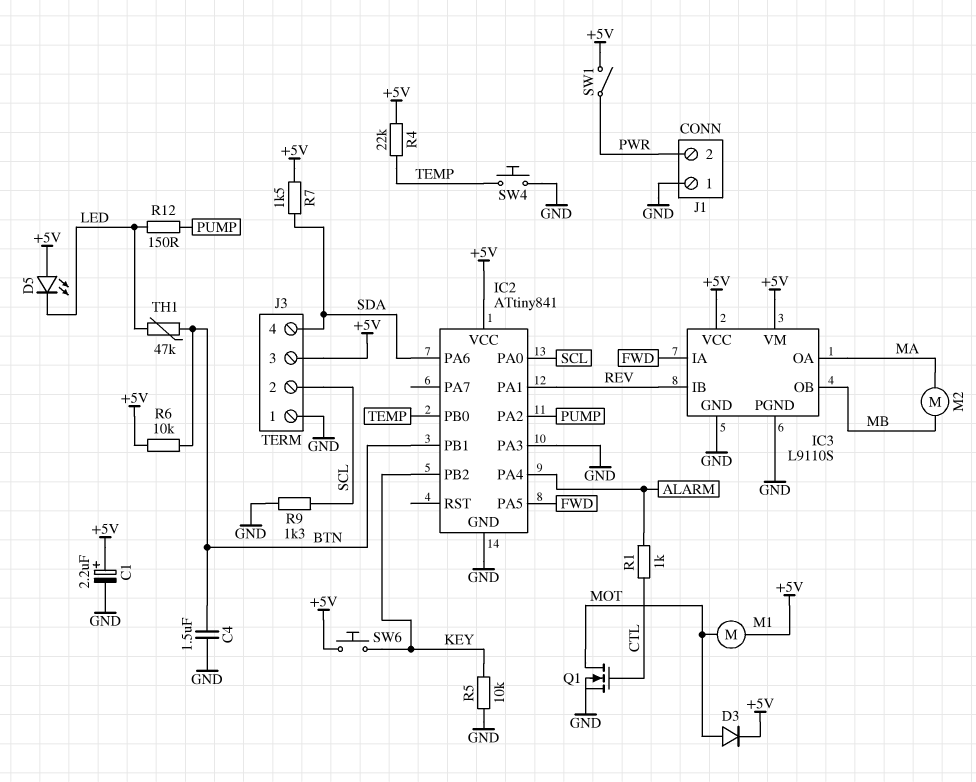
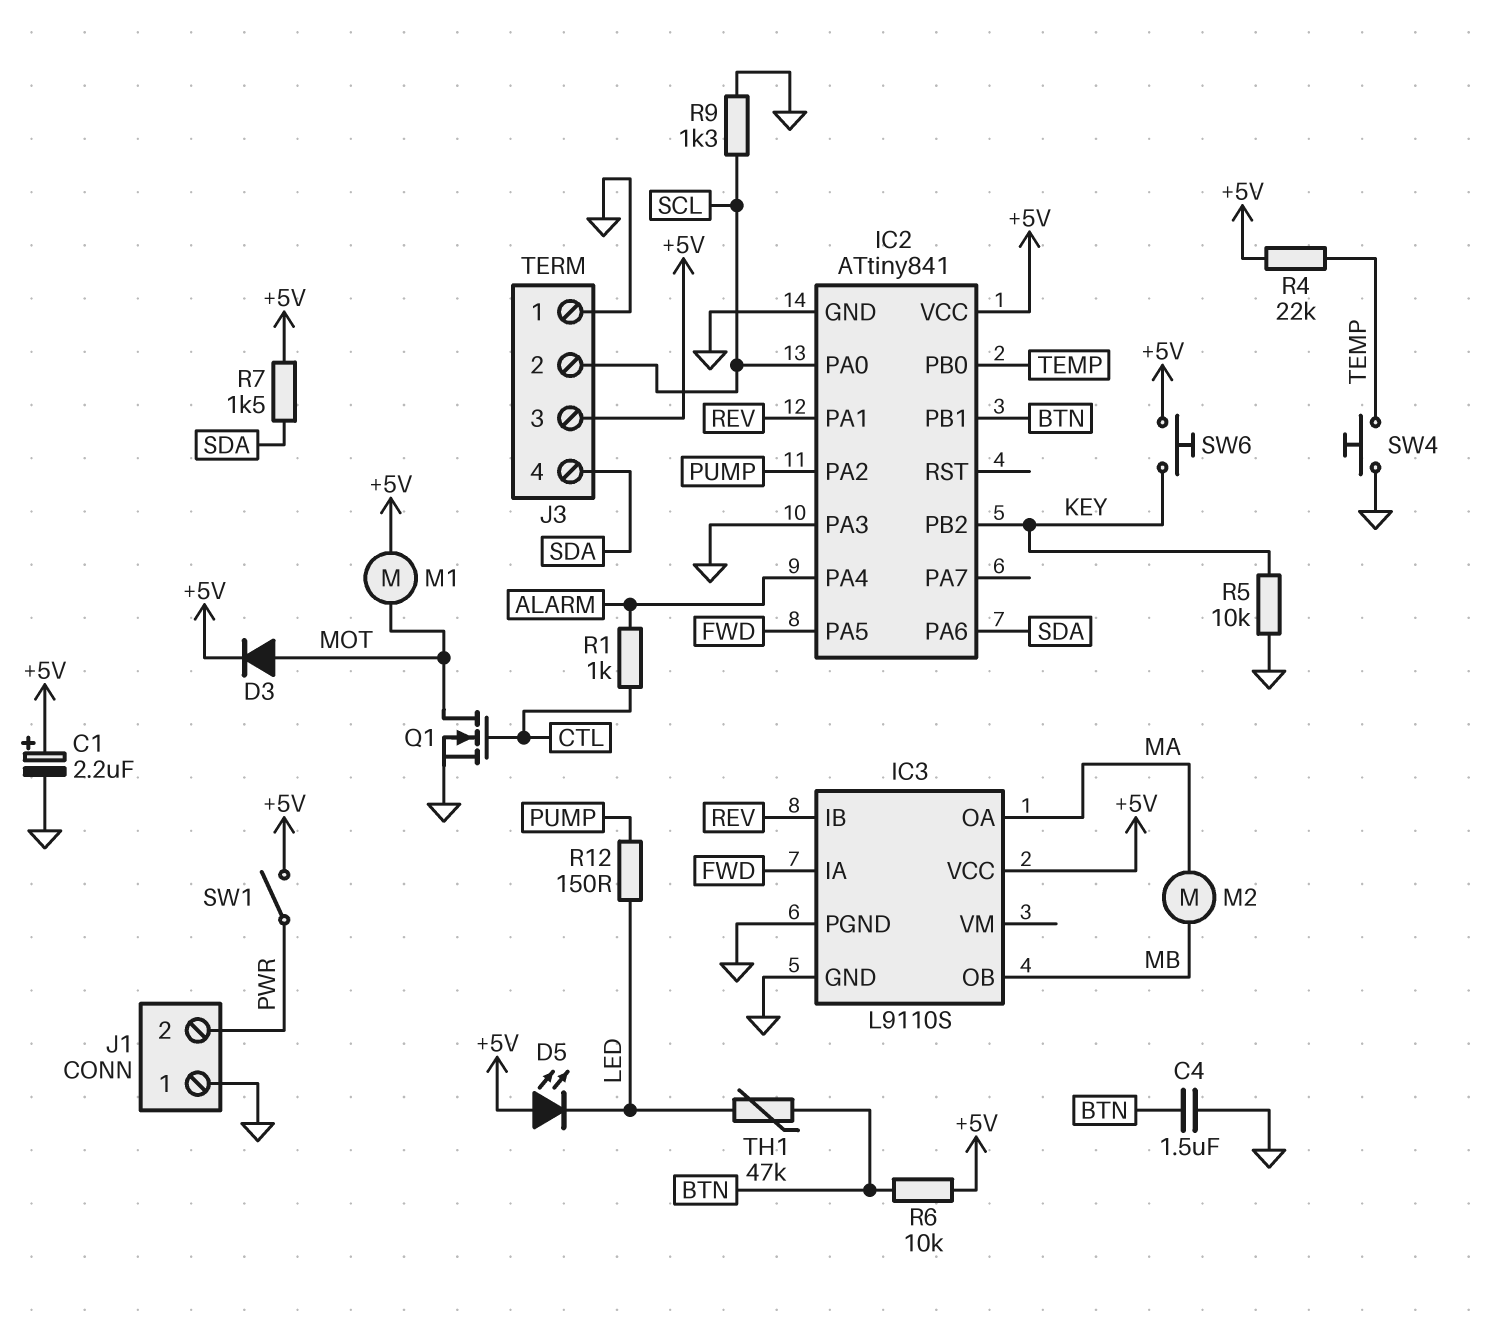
IC3 pin VM: +5V -> none

